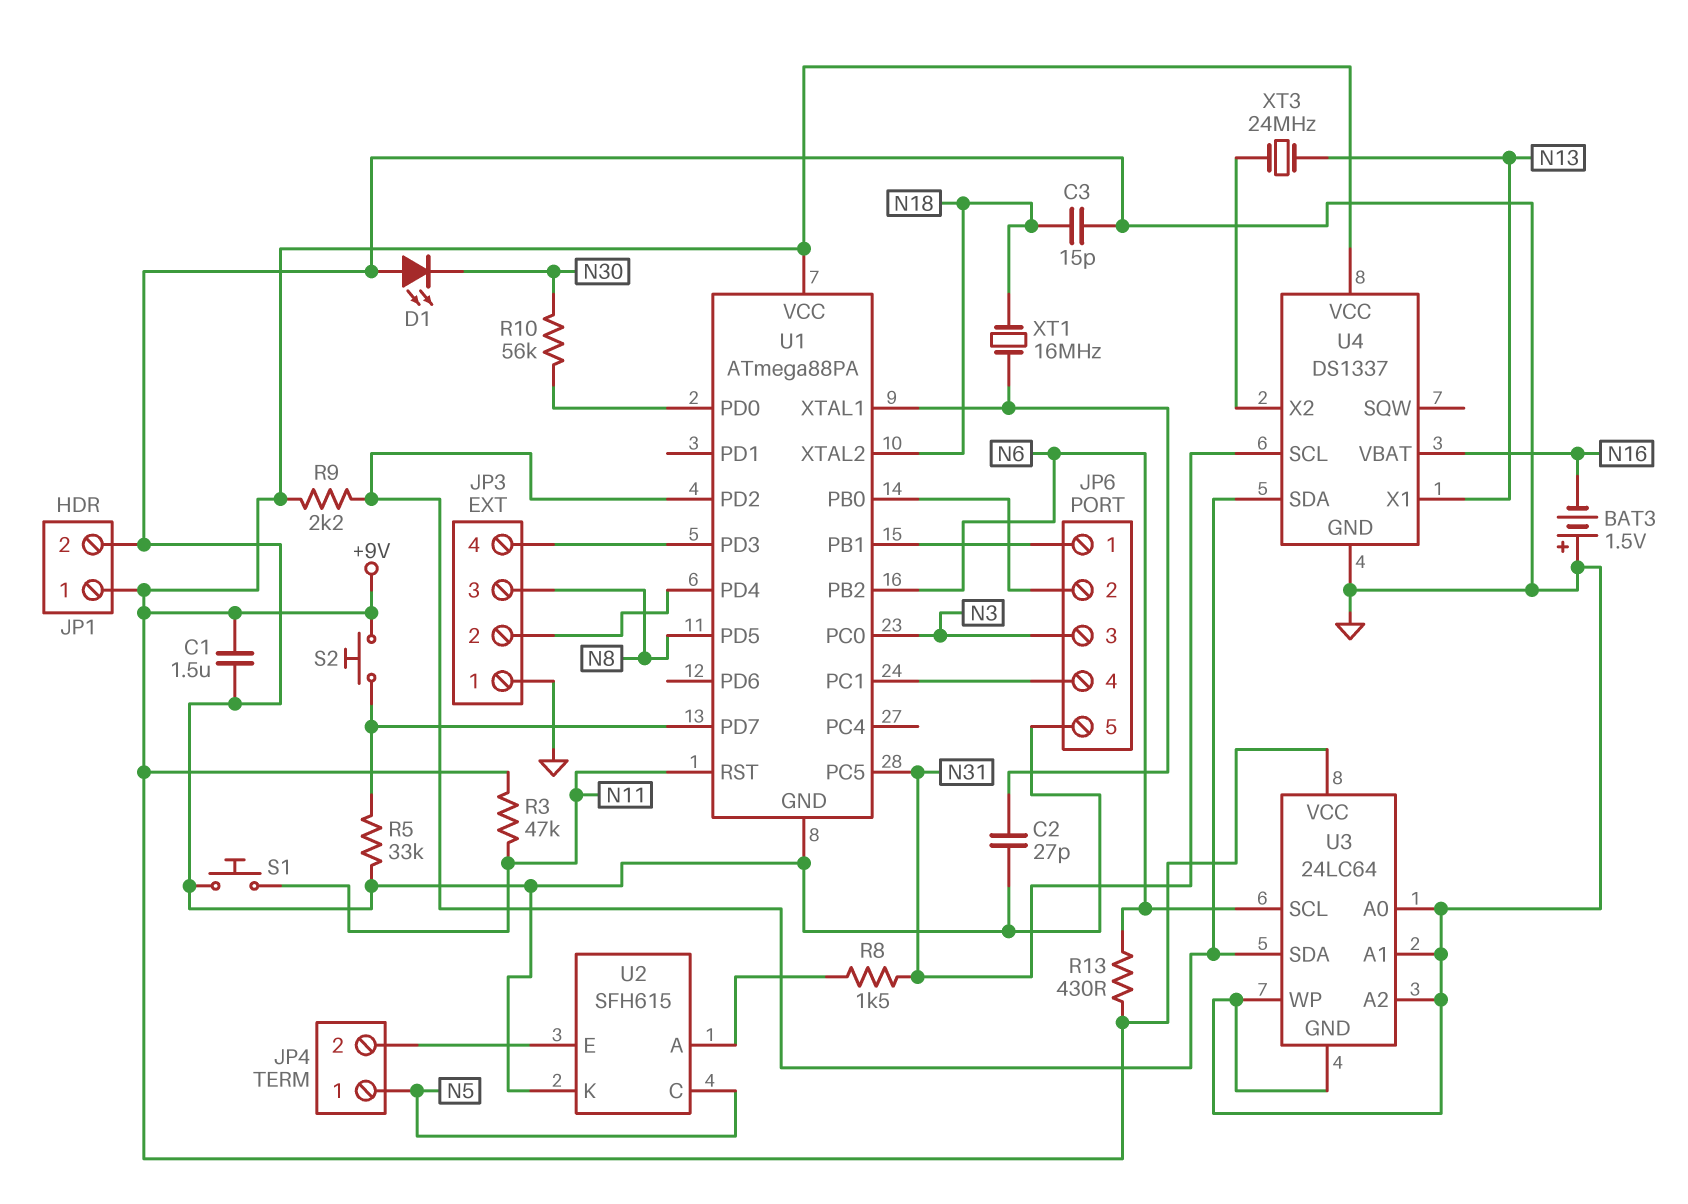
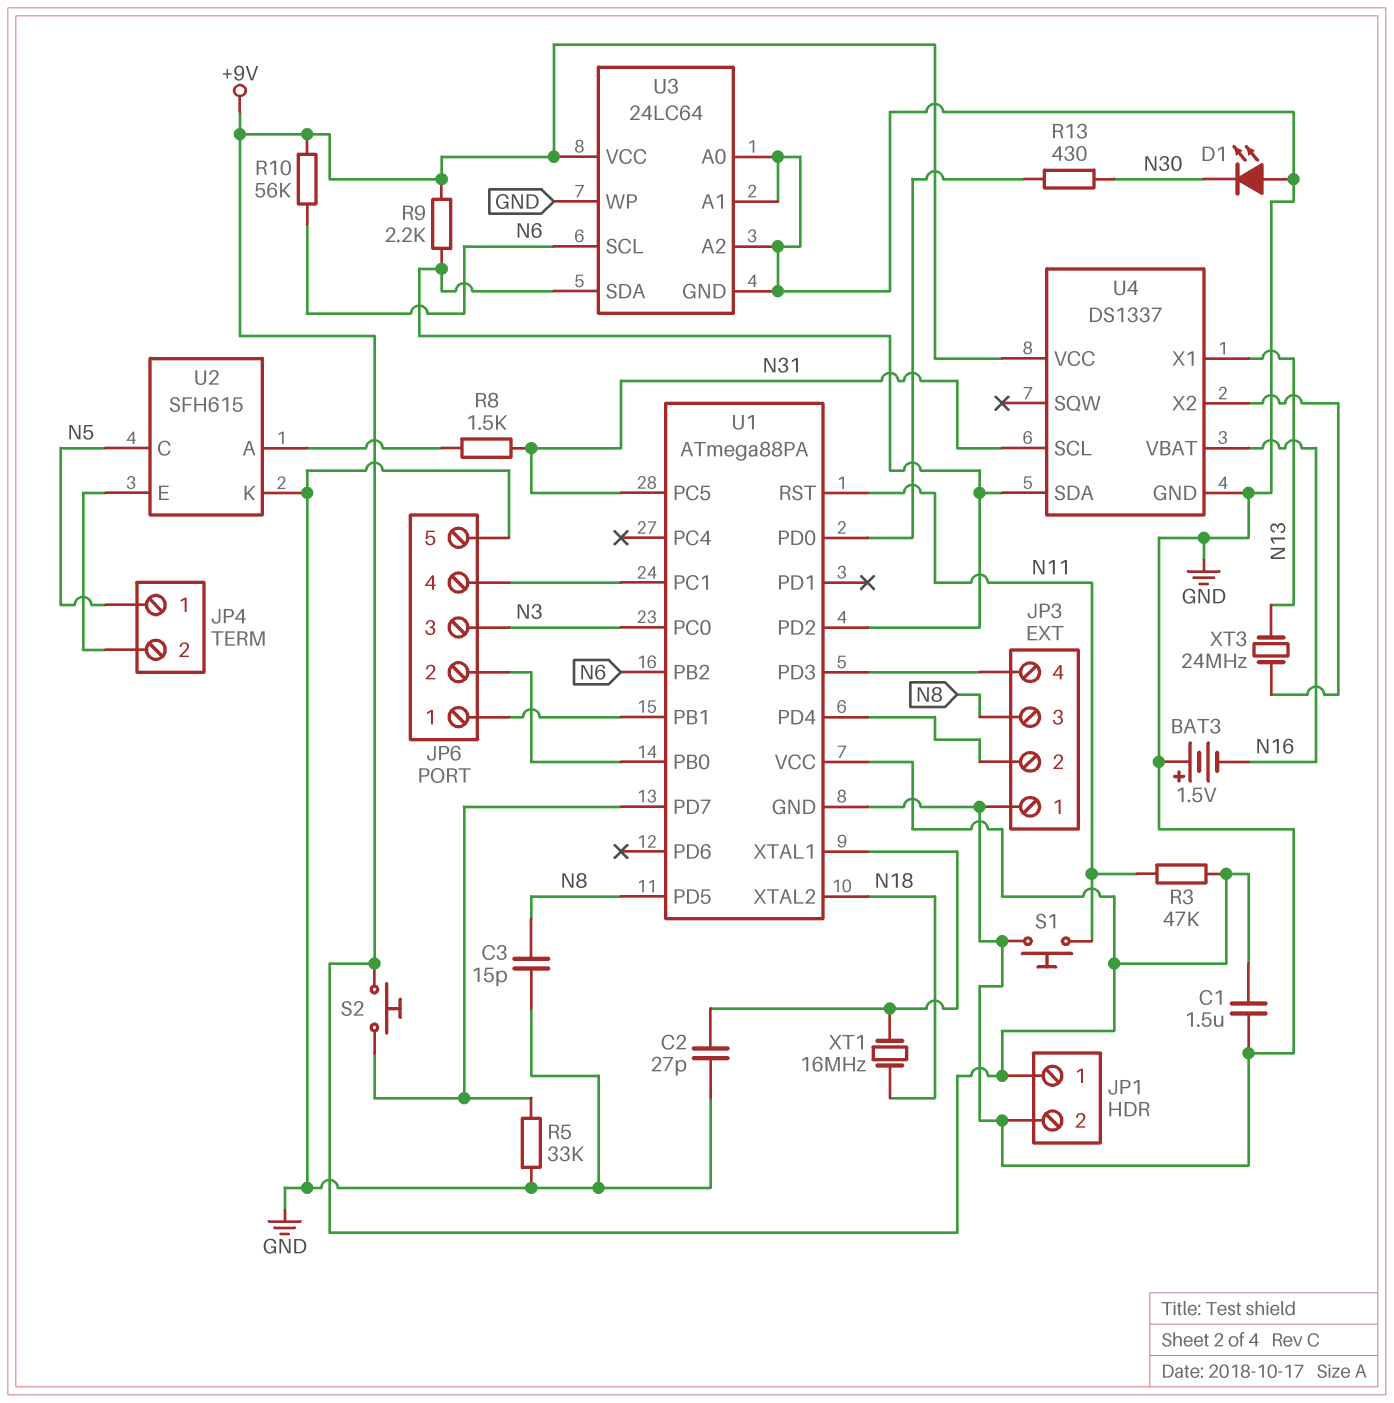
C3: 15pF (GND, N18) -> 15pF (GND, N8)
R10: 56k (N30, U1/PD0) -> 56k (+9V, N6)
R13: 430 (+9V, N6) -> 430 (N30, U1/PD0)

